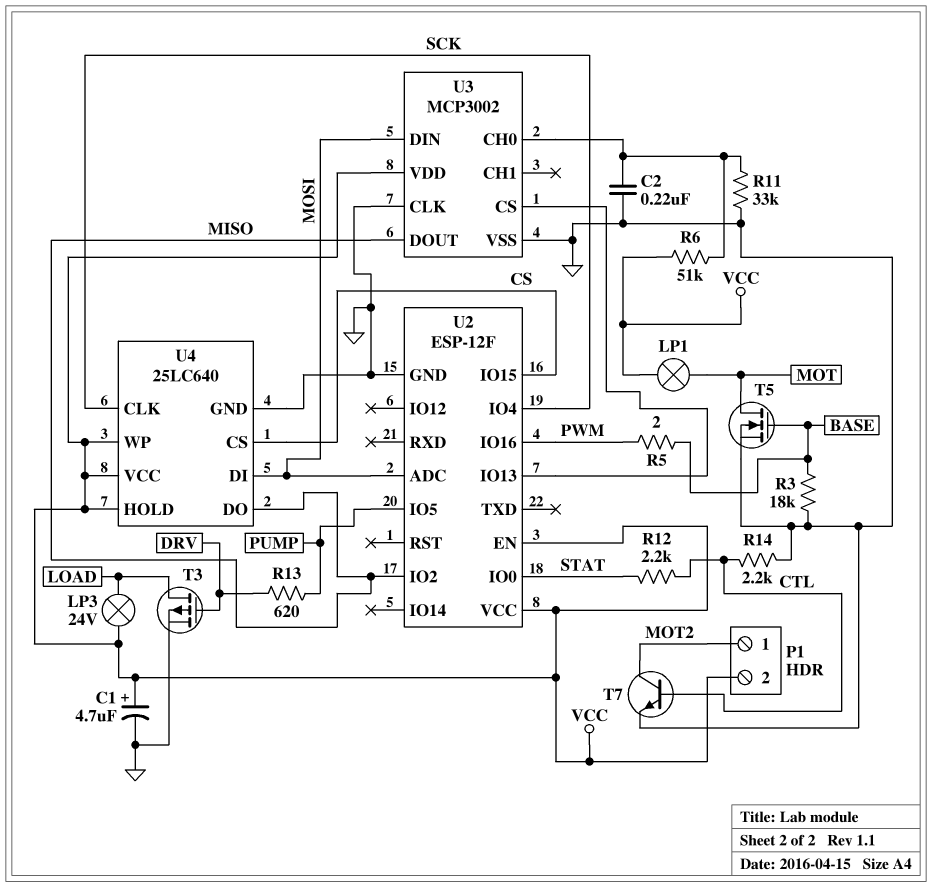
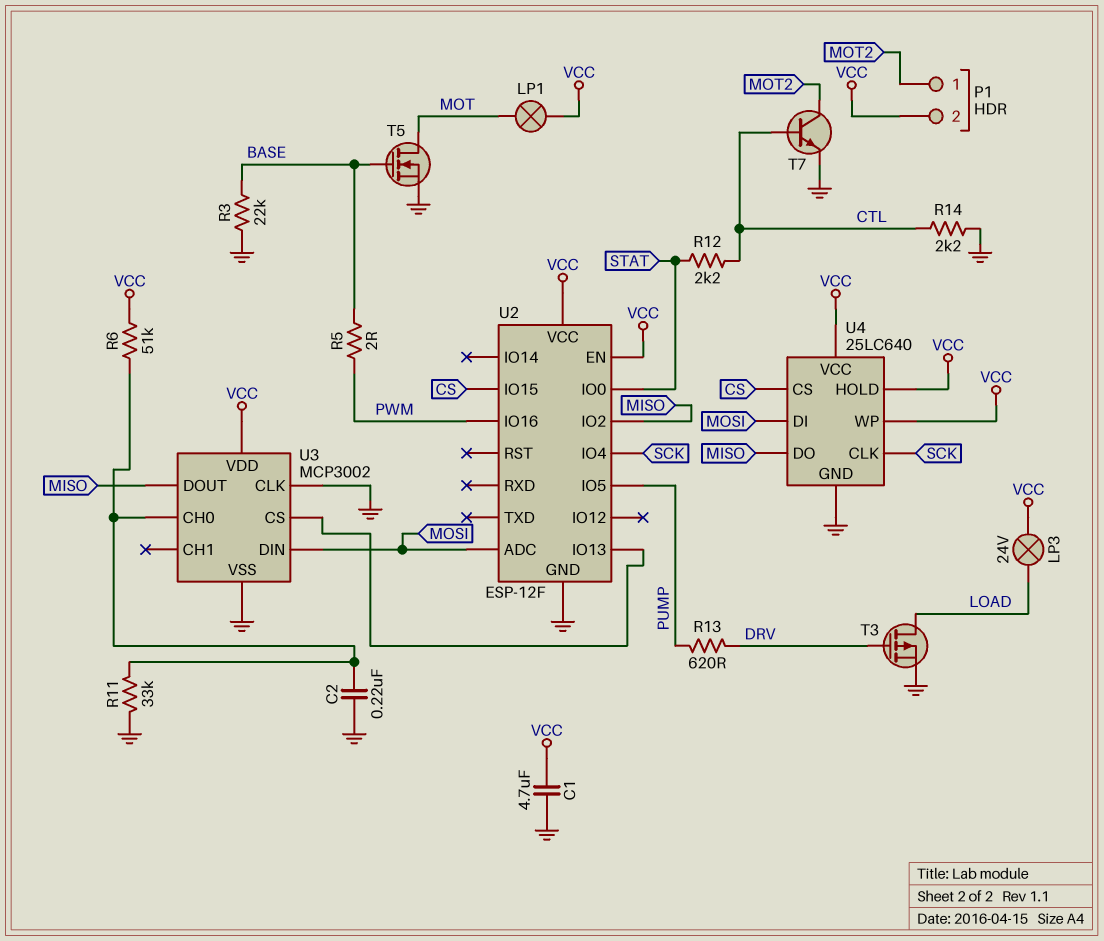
C1: 4.7uF (plus VCC, minus GND) -> 4.7uF (GND, VCC)
R3: 18k (BASE, GND) -> 22k (BASE, GND)

